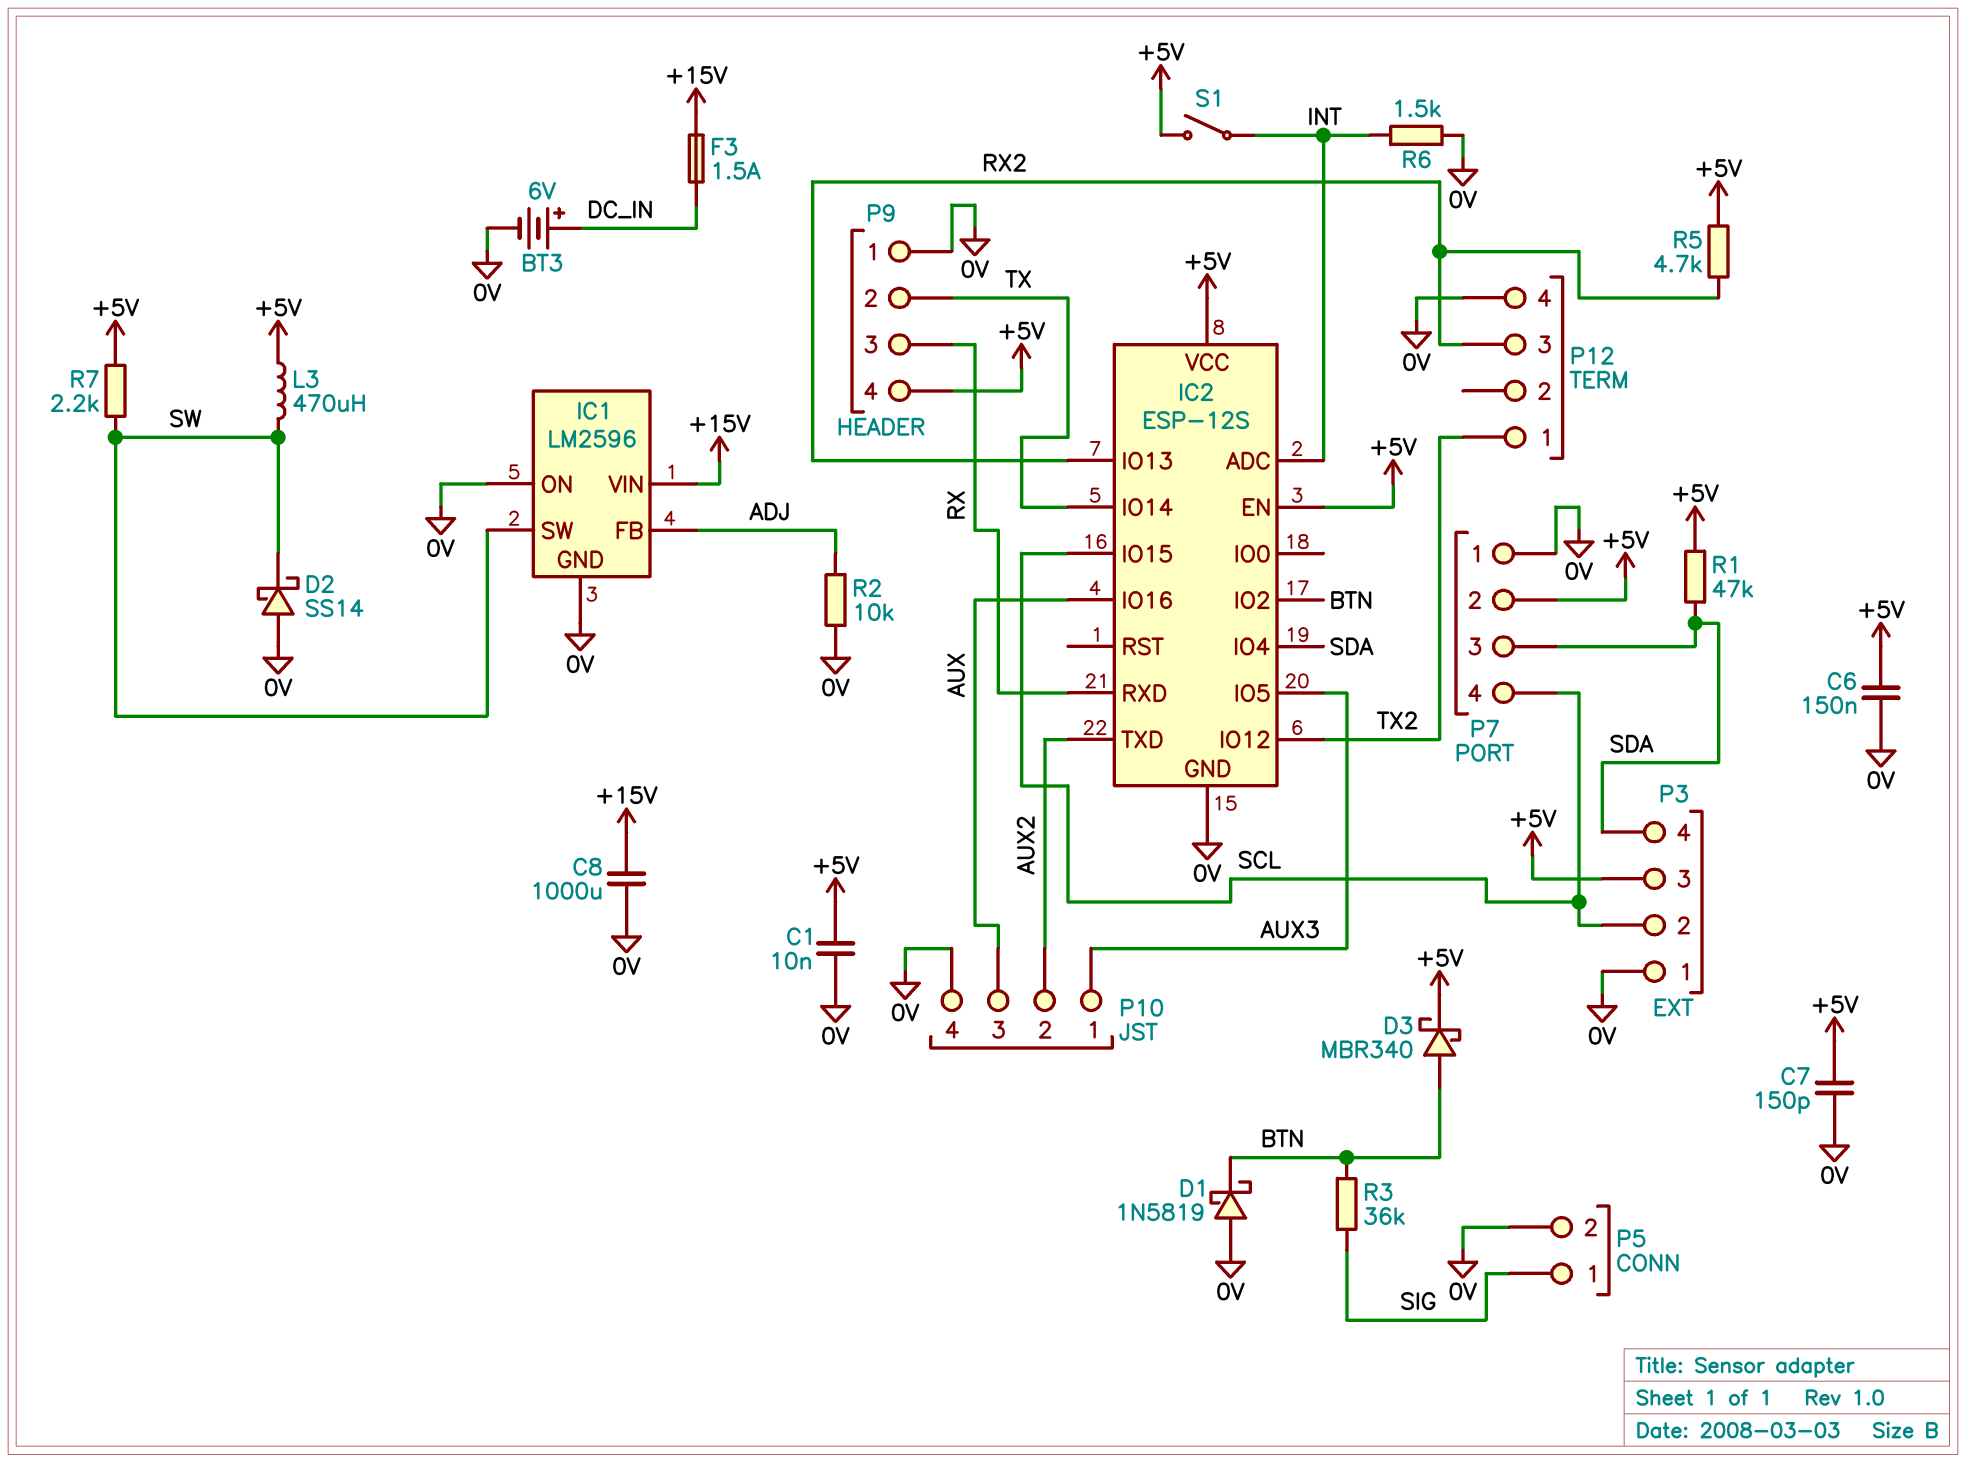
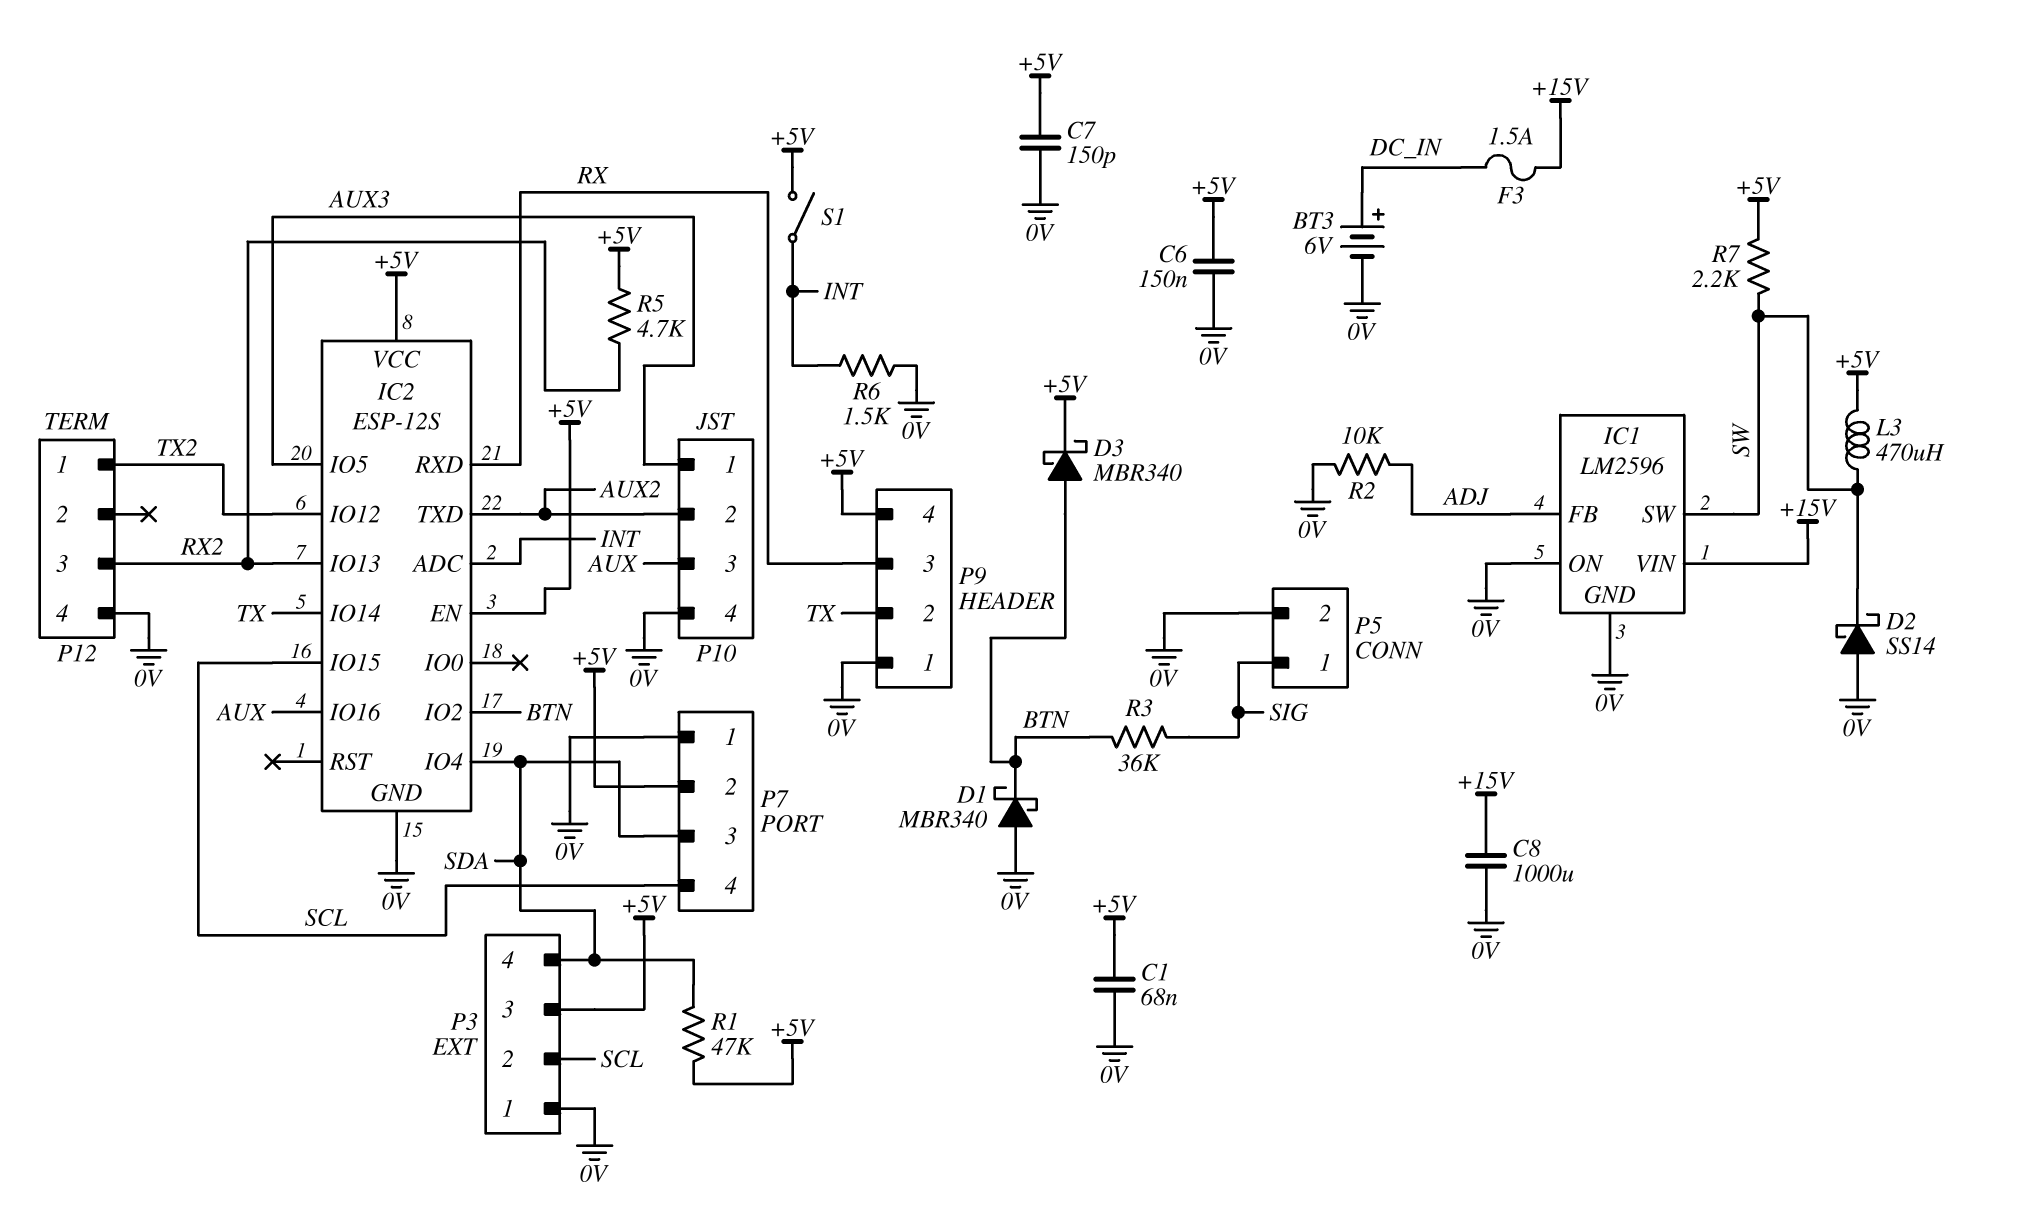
C1: 10nF (+5V, 0V) -> 68nF (+5V, 0V)
D1: schottky 1N5819 (A 0V, K BTN) -> schottky MBR340 (A 0V, K BTN)

